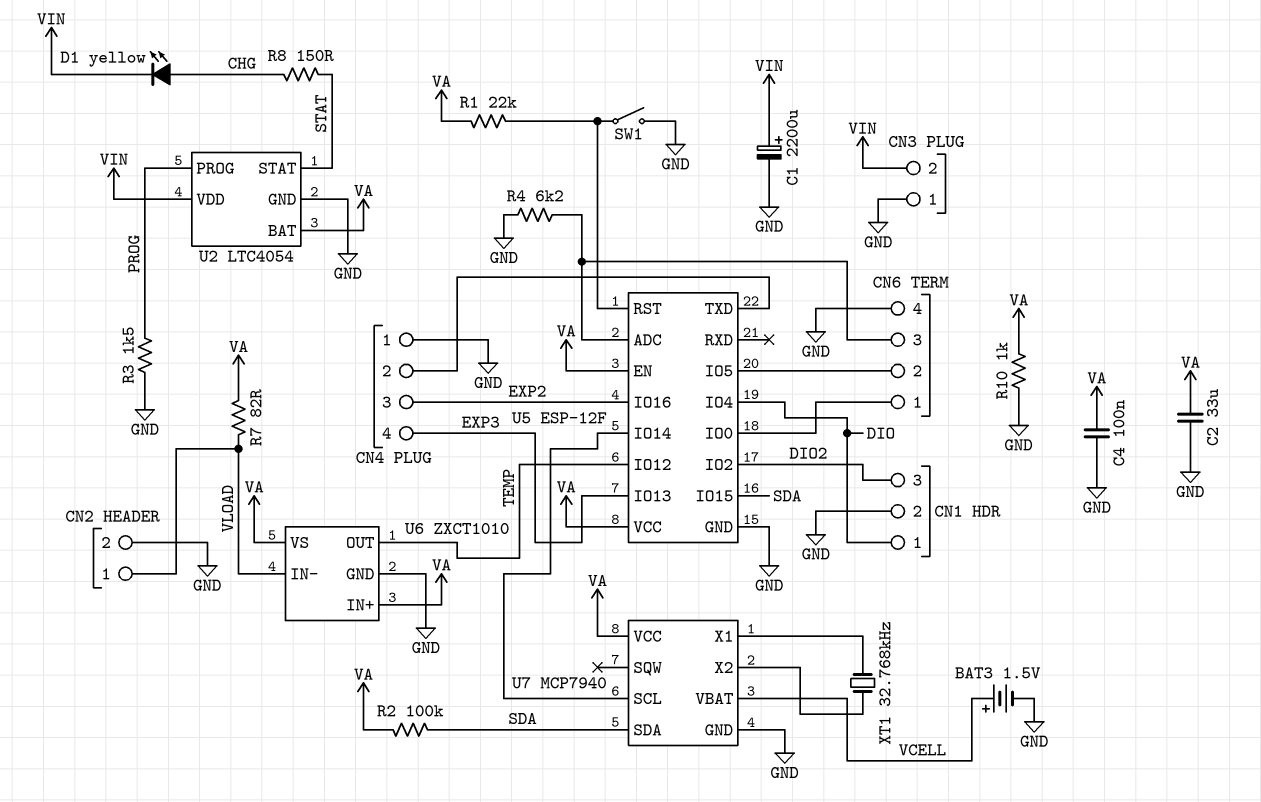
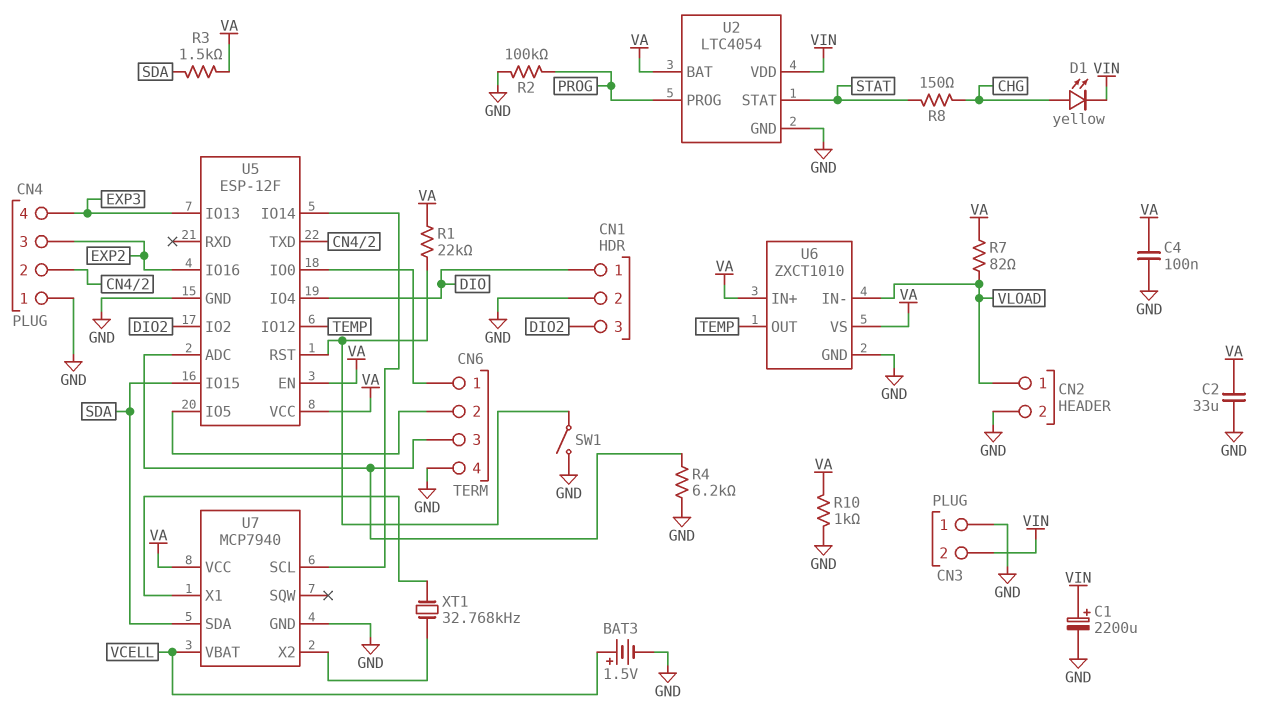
R2: 100k (SDA, VA) -> 100k (GND, PROG)
R3: 1.5k (GND, PROG) -> 1.5k (SDA, VA)

